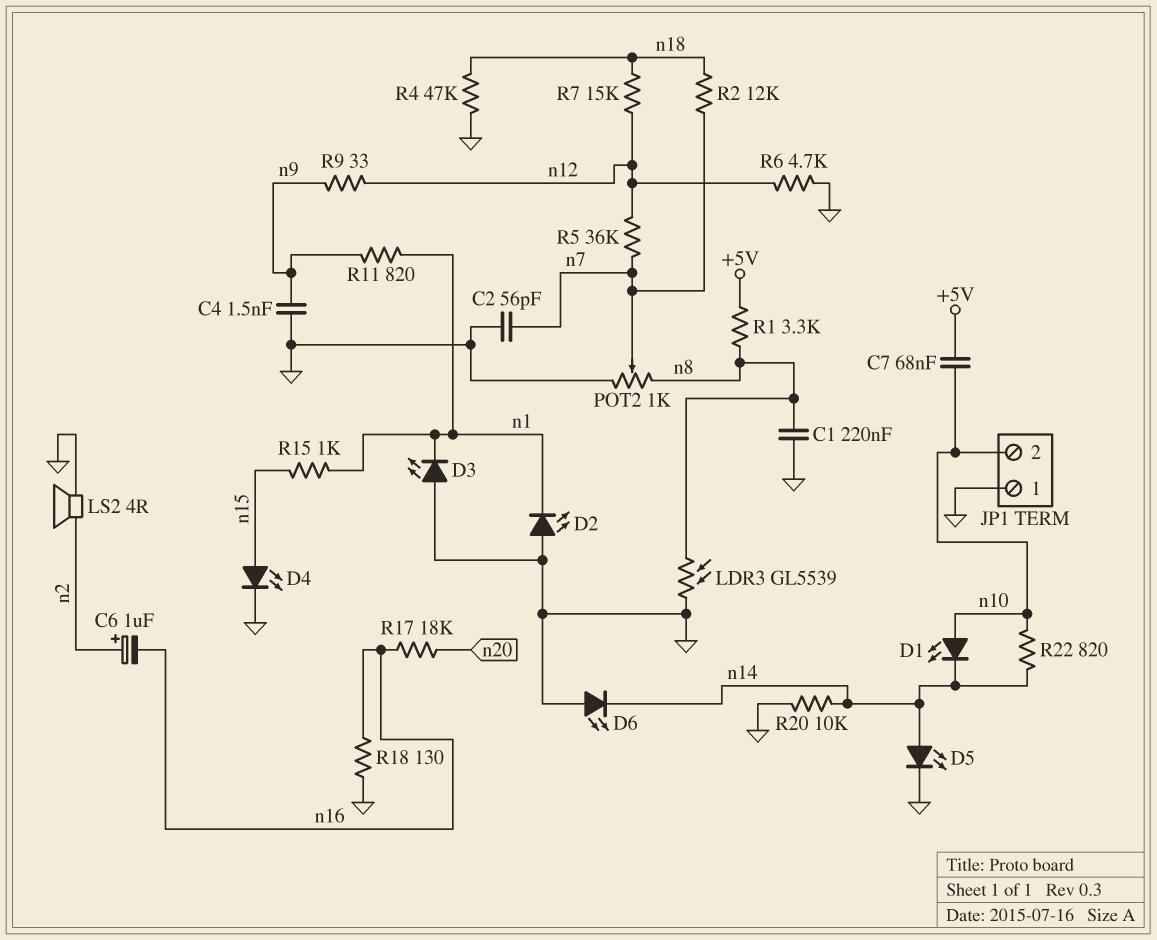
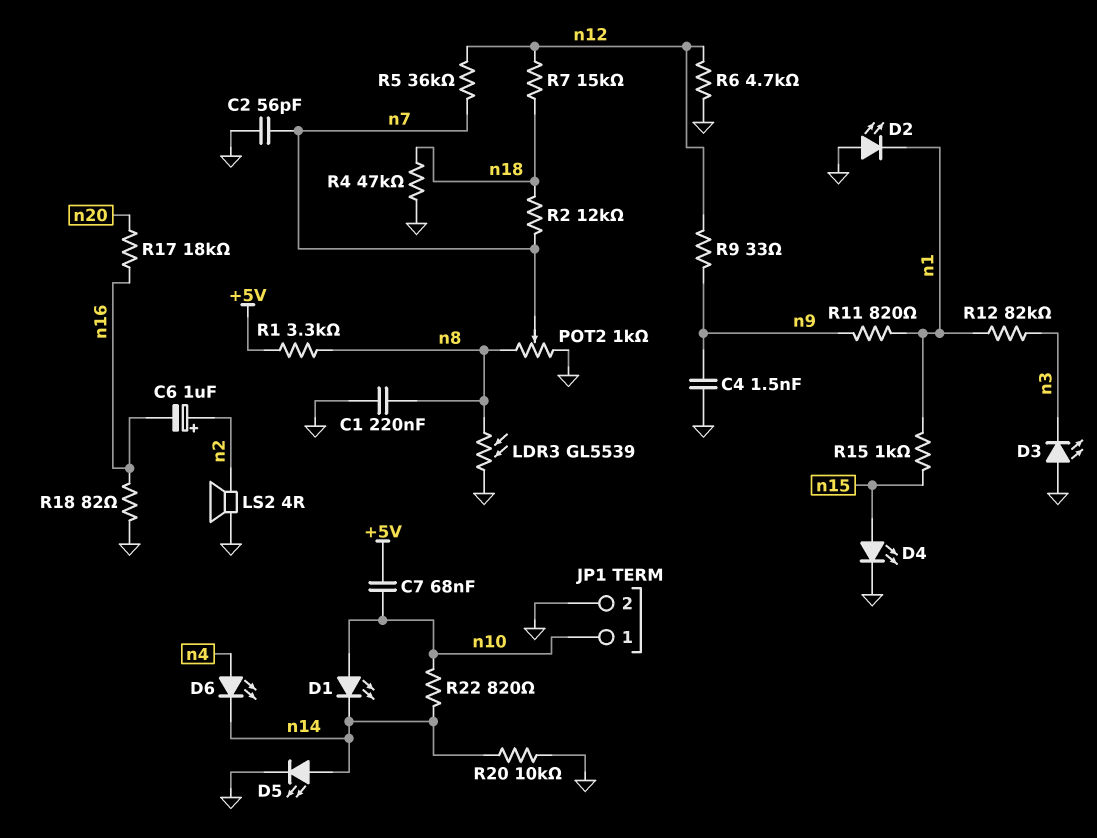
D3: LED (A GND, K n1) -> LED (A GND, K n3)
D6: LED (A GND, K n14) -> LED (A n4, K n14)
JP1 pin 1: GND -> n10
JP1 pin 2: n10 -> GND
R12: none -> 82k (n1, n3)
R18: 130 (GND, n16) -> 82 (GND, n16)

